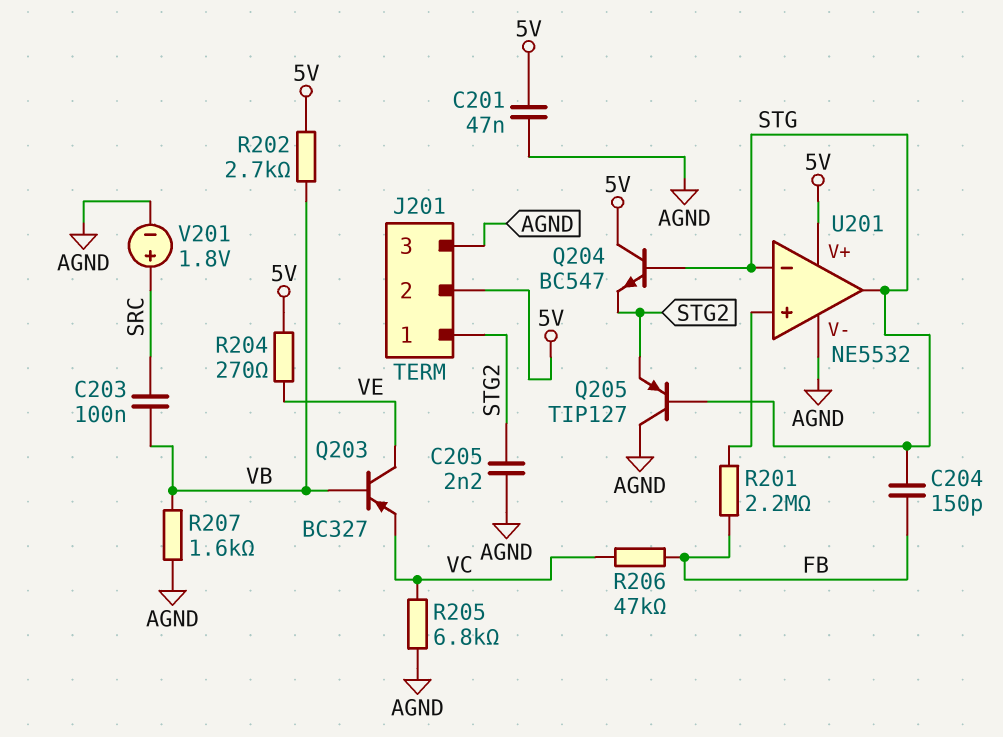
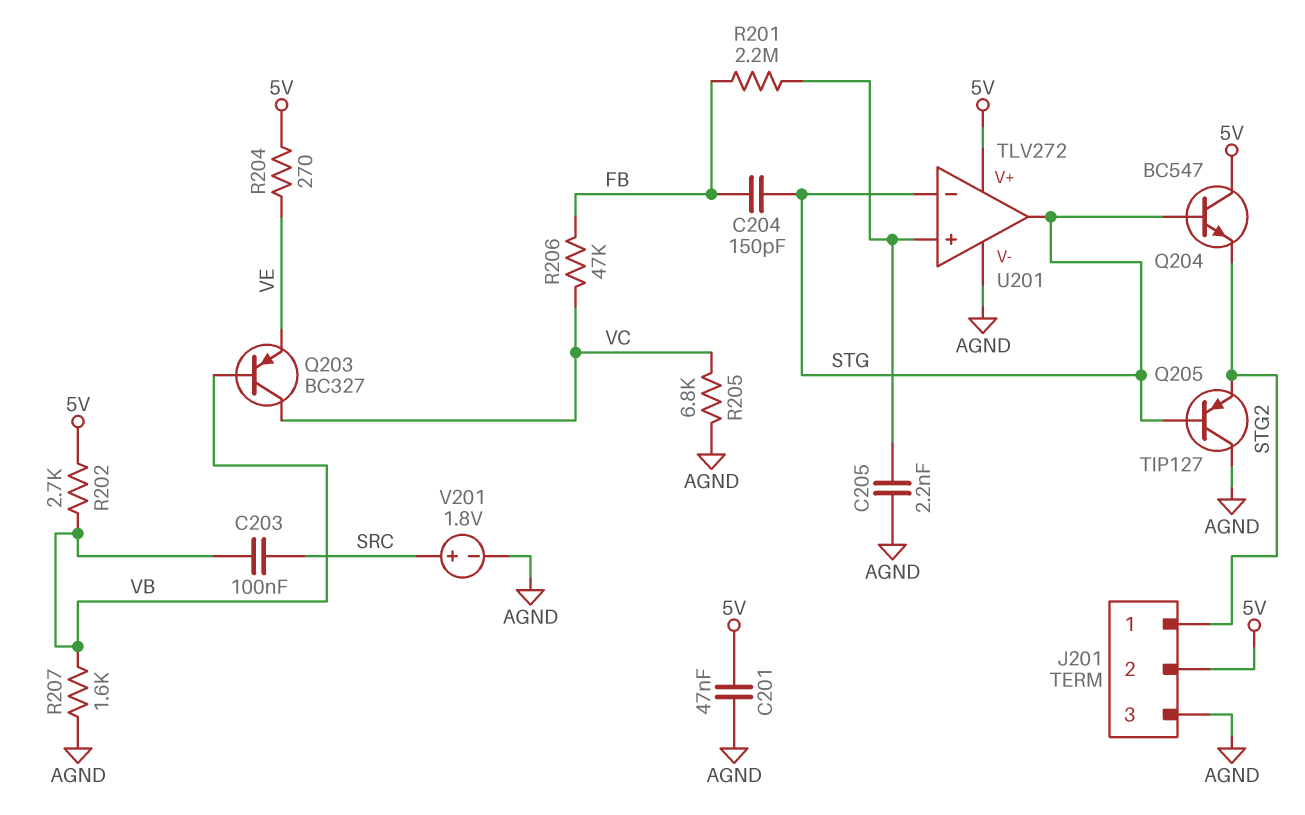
C205: 2.2nF (AGND, STG2) -> 2.2nF (AGND, U201/in+)
Q203: PNP BC327 (B VB, C VE, E VC) -> PNP BC327 (B VB, C VC, E VE)
U201: NE5532 -> TLV272

